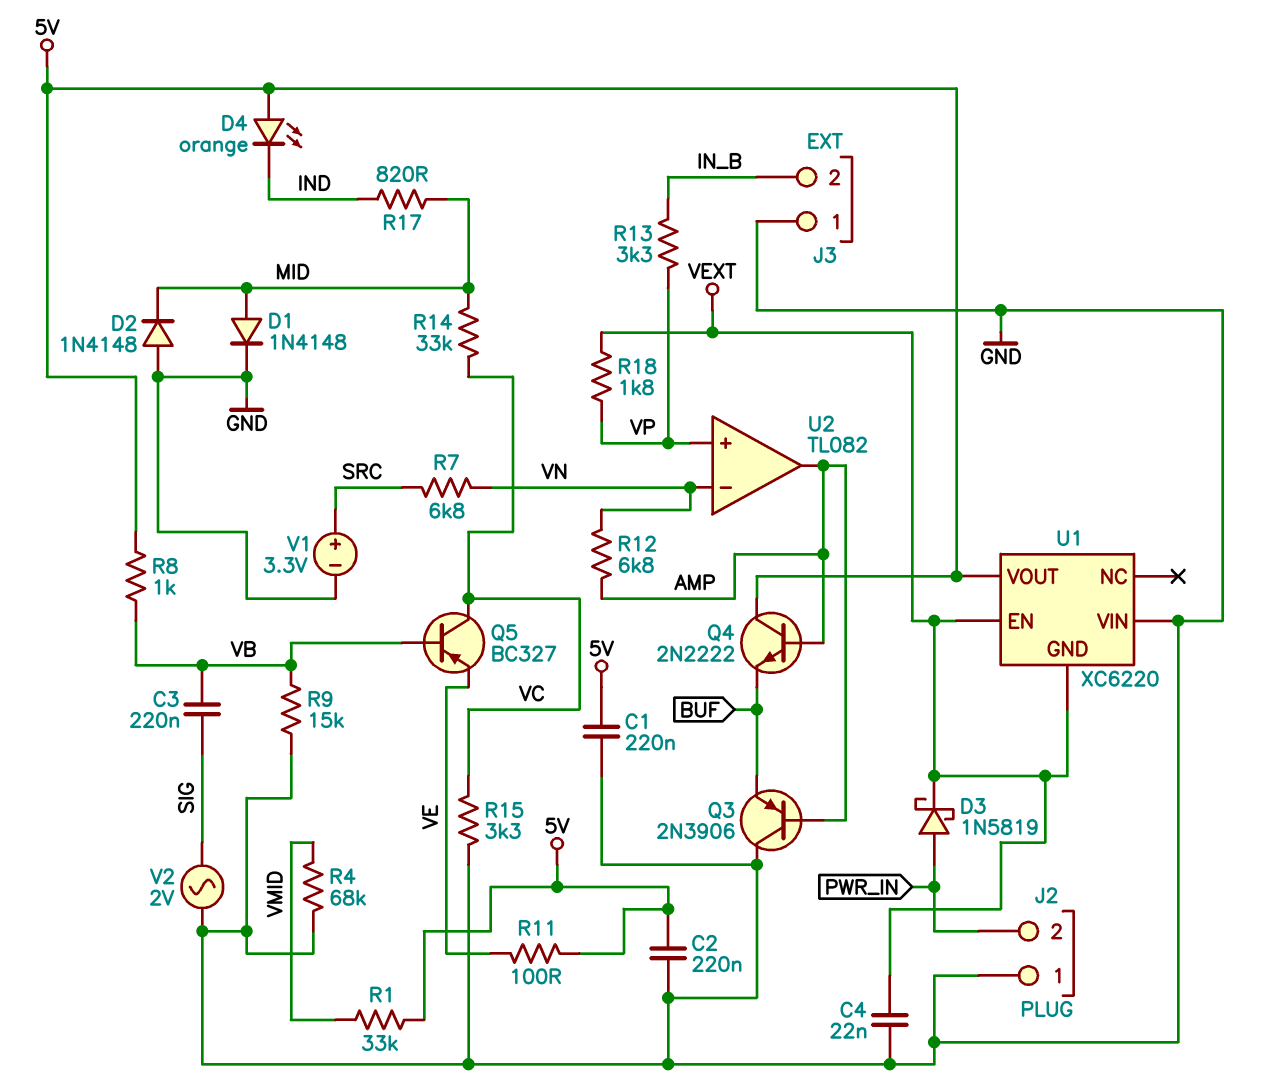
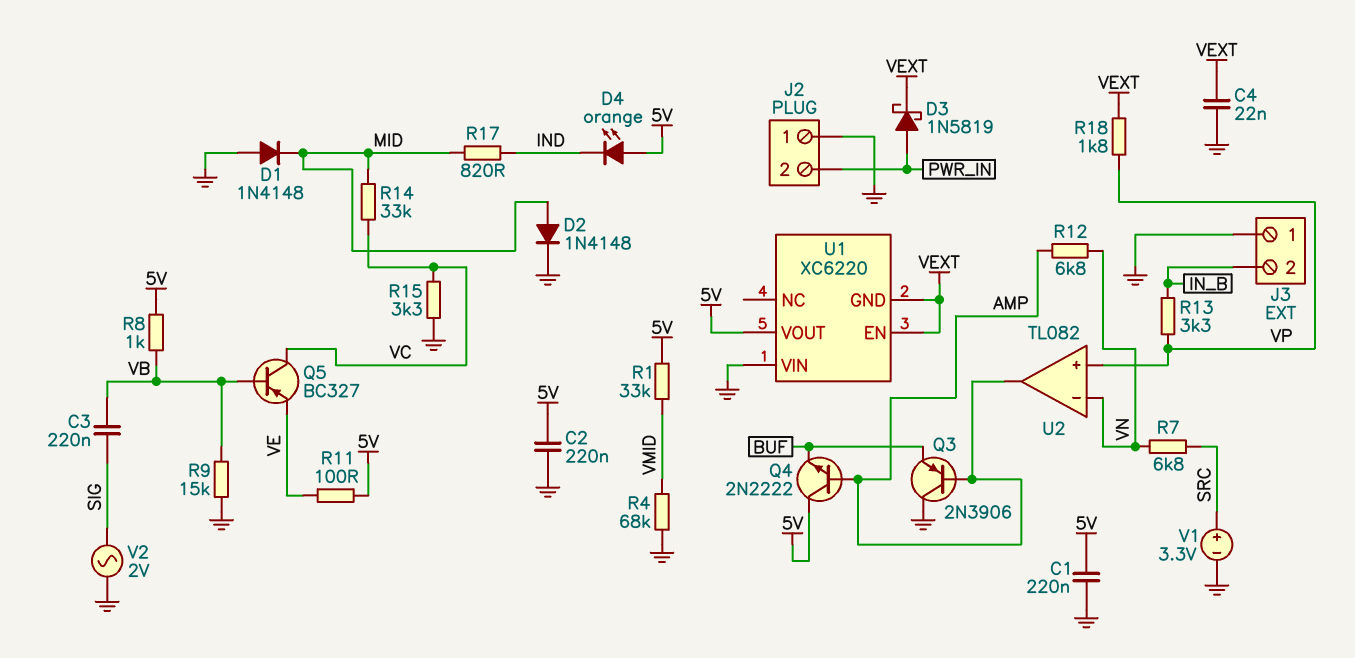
D1: diode 1N4148 (A MID, K GND) -> diode 1N4148 (A GND, K MID)
D2: diode 1N4148 (A GND, K MID) -> diode 1N4148 (A MID, K GND)

